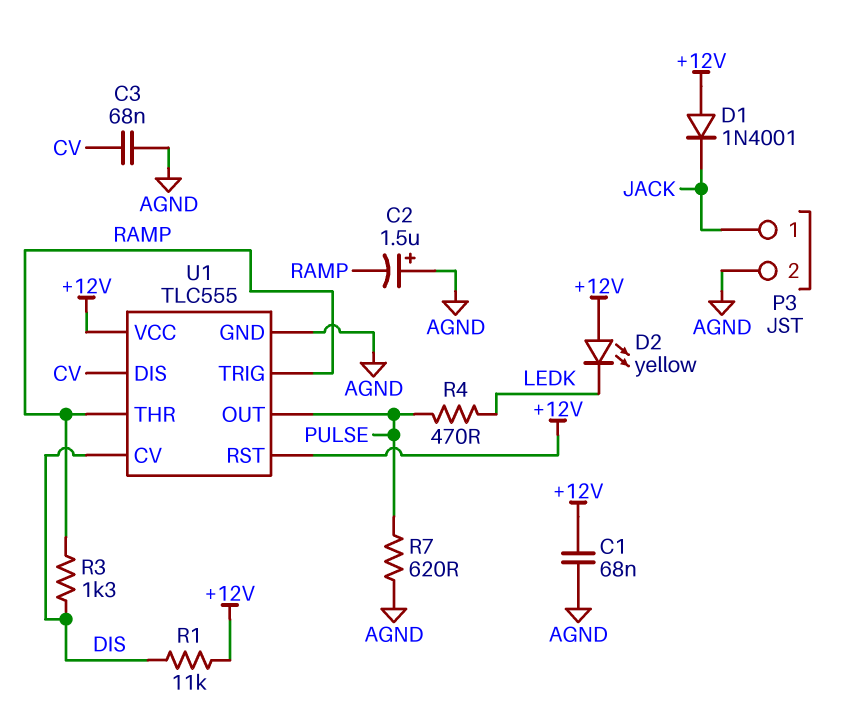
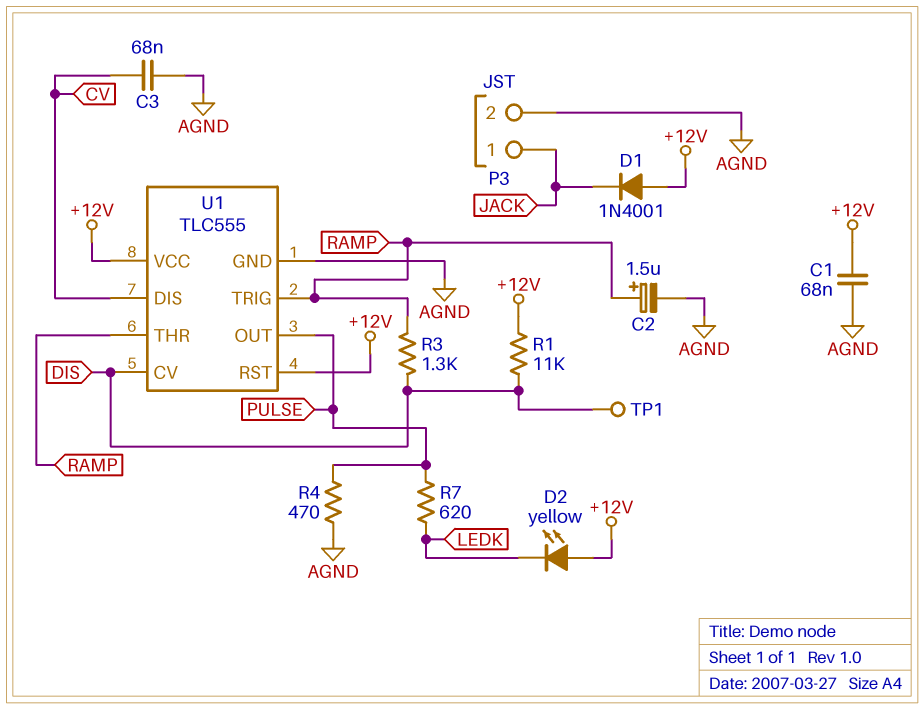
C2: 1.5uF (plus AGND, minus RAMP) -> 1.5uF (plus RAMP, minus AGND)
R4: 470 (LEDK, PULSE) -> 470 (AGND, PULSE)
R7: 620 (AGND, PULSE) -> 620 (LEDK, PULSE)
TP1: none -> test point (DIS)

